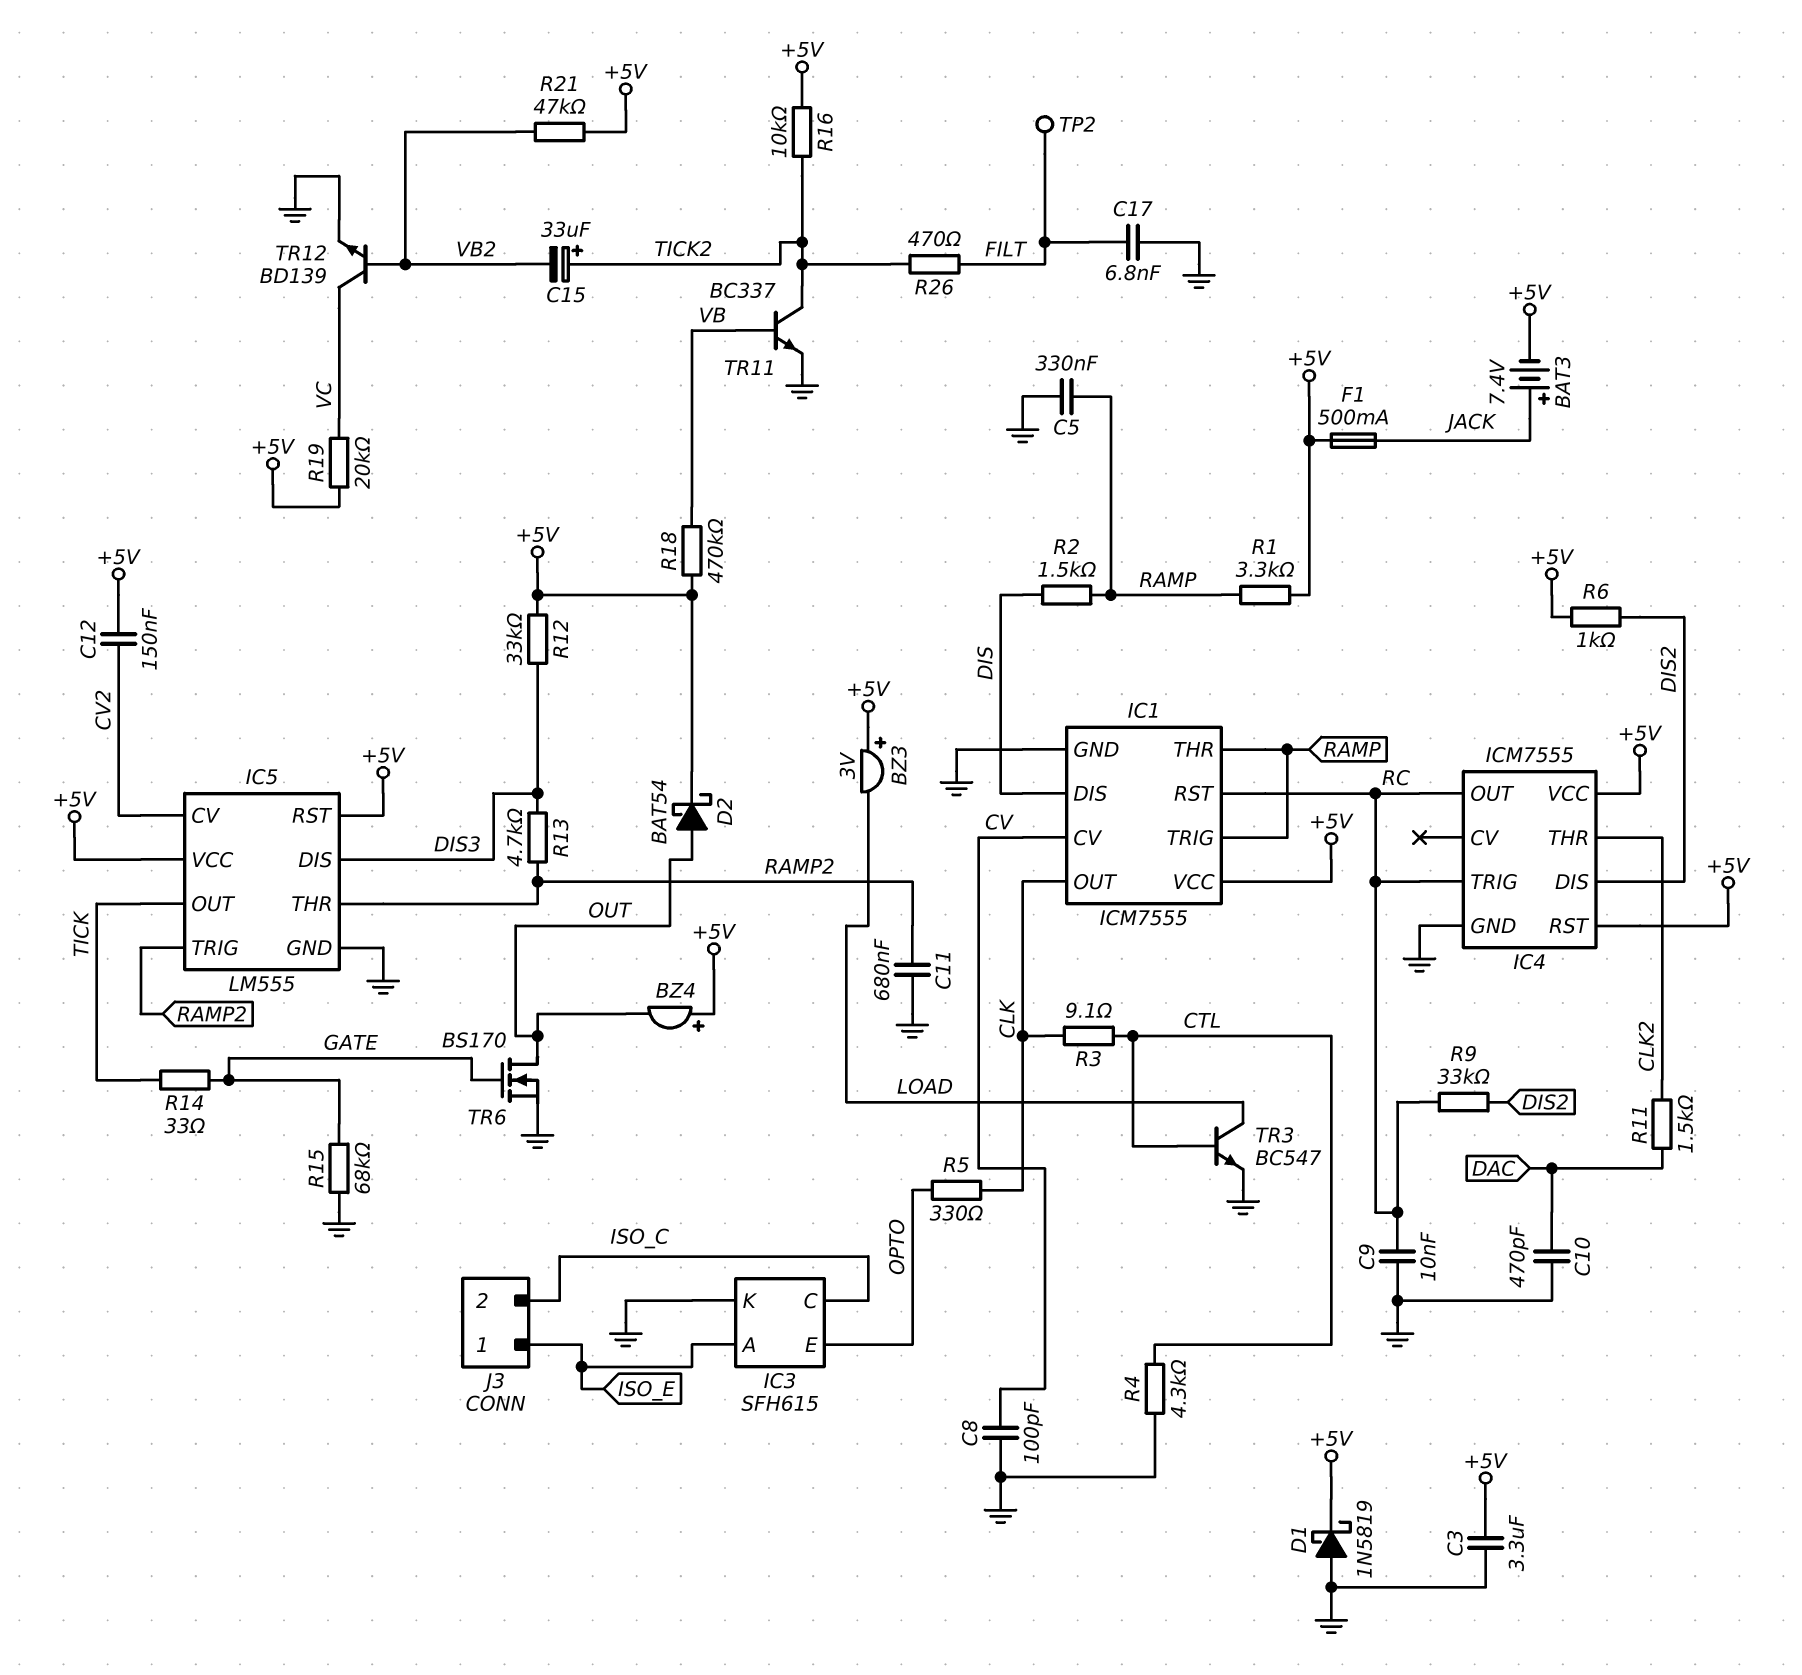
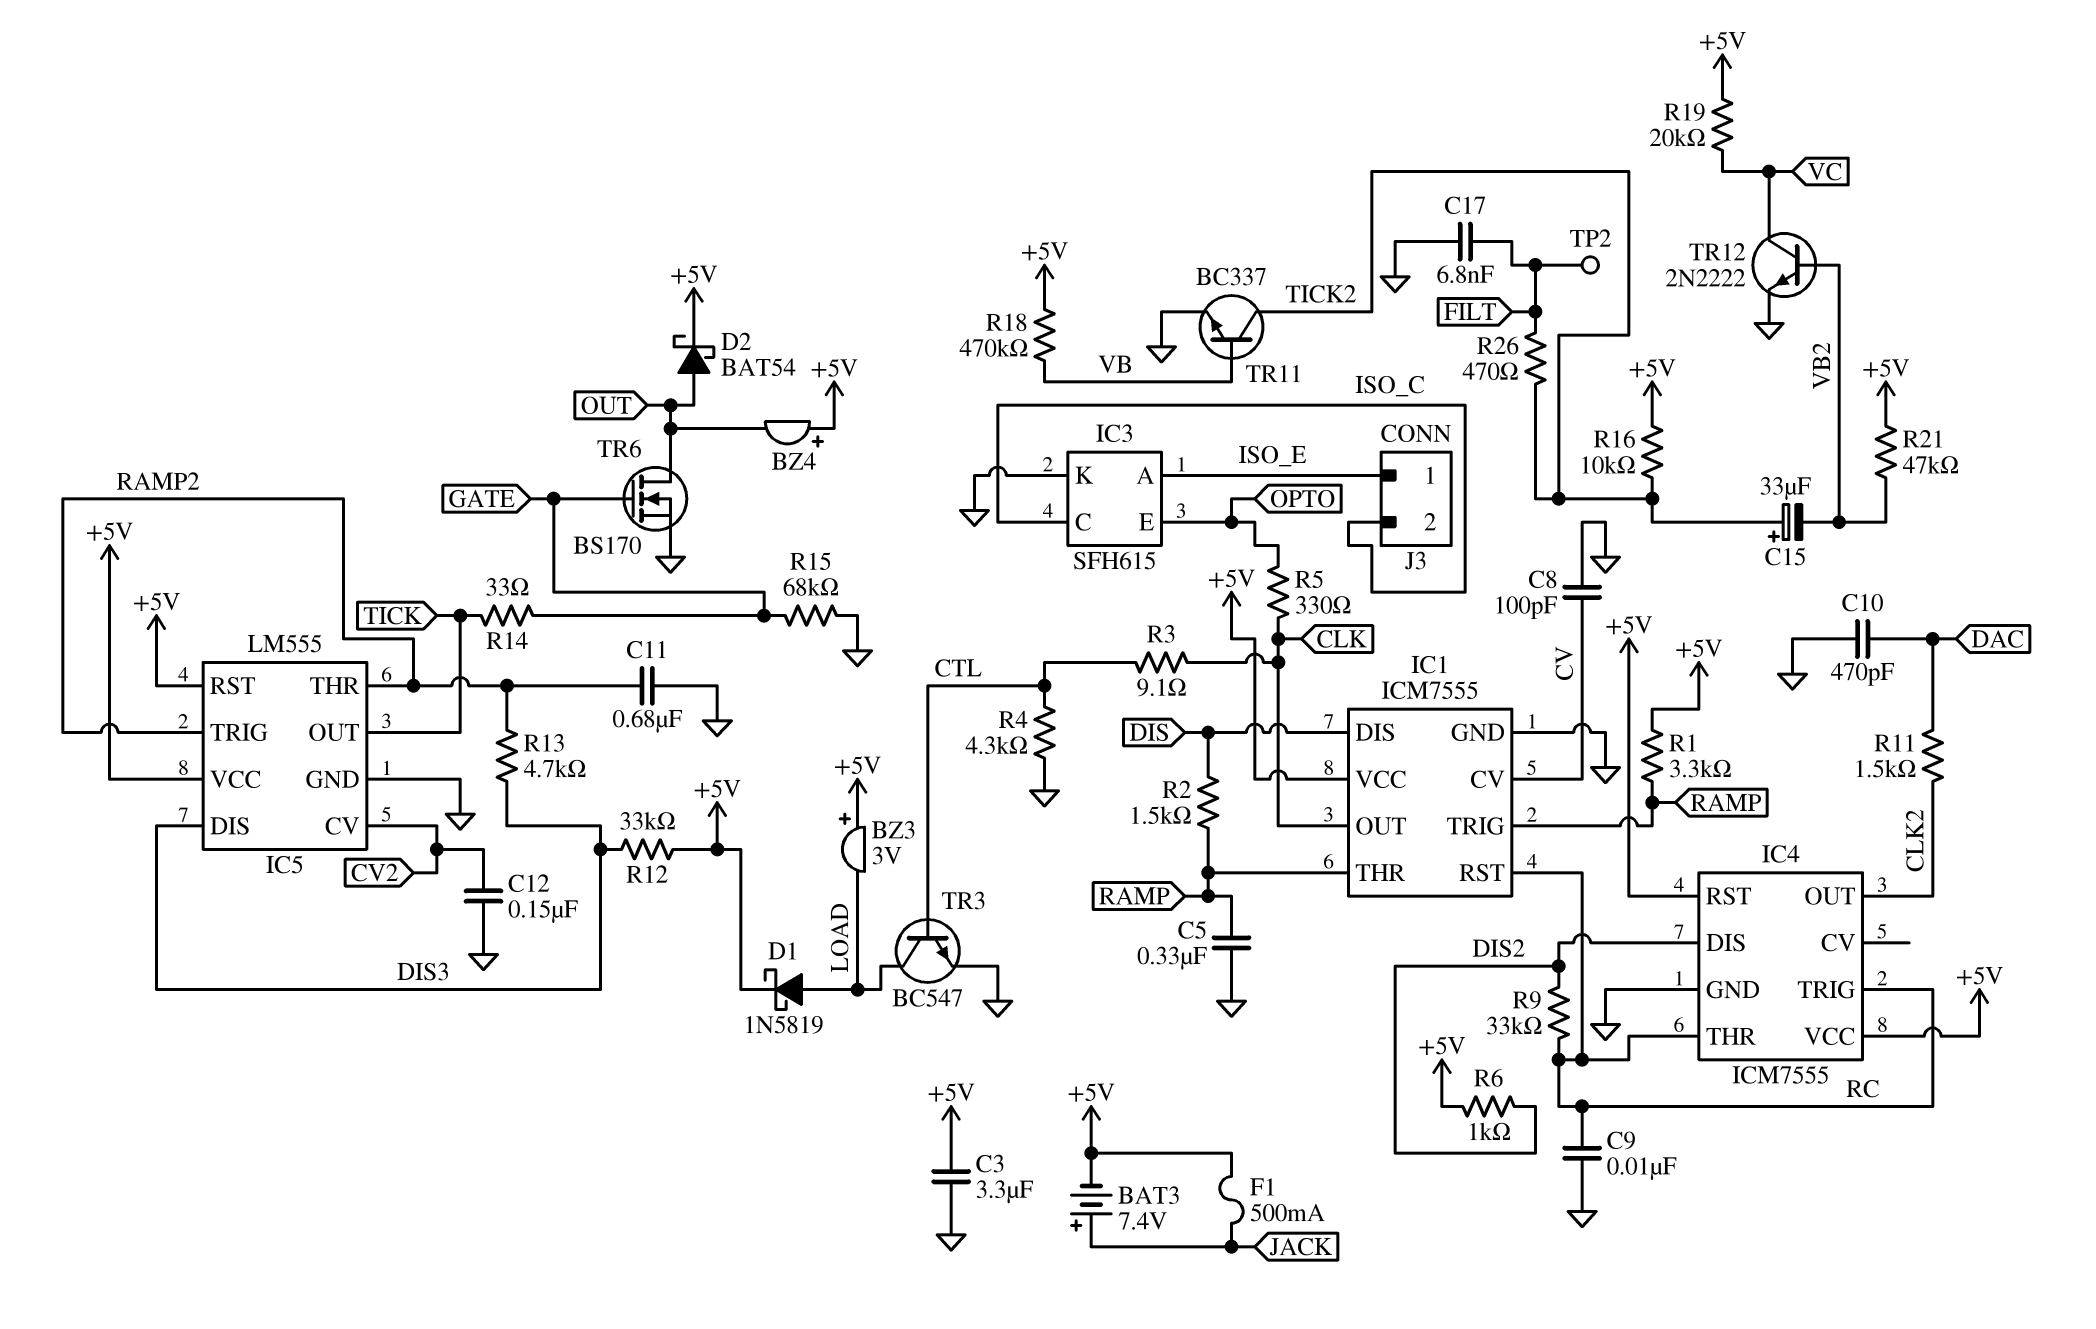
C12: 150nF (+5V, CV2) -> 150nF (CV2, GND)
D1: schottky 1N5819 (A GND, K +5V) -> schottky 1N5819 (A LOAD, K +5V)
IC4 pin OUT: RC -> CLK2
IC4 pin THR: CLK2 -> RC
TR12: NPN BD139 (B VB2, C VC, E GND) -> NPN 2N2222 (B VB2, C VC, E GND)

